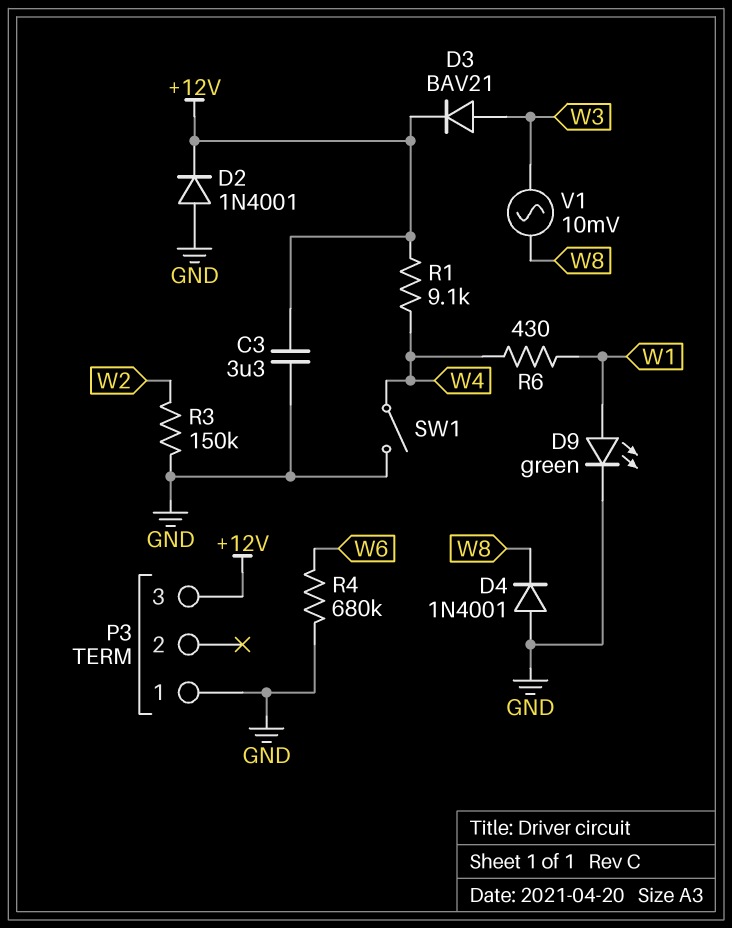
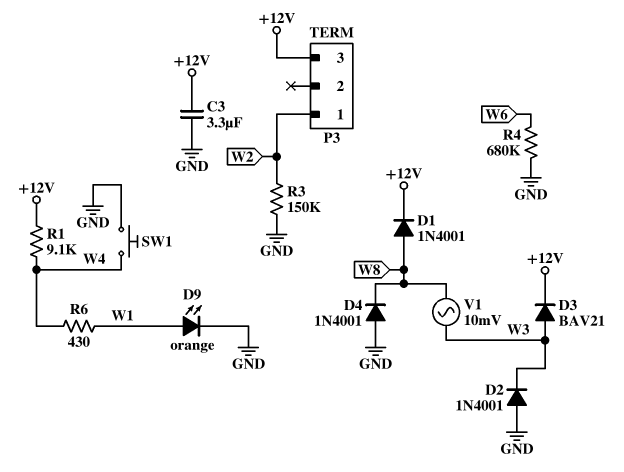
D1: none -> diode 1N4001 (A W8, K +12V)
D2: diode 1N4001 (A GND, K +12V) -> diode 1N4001 (A GND, K W3)
D9: LED green (A W1, K GND) -> LED orange (A W1, K GND)
P3 pin 1: GND -> W2
SW1: switch (GND, W4) -> button (GND, W4)

